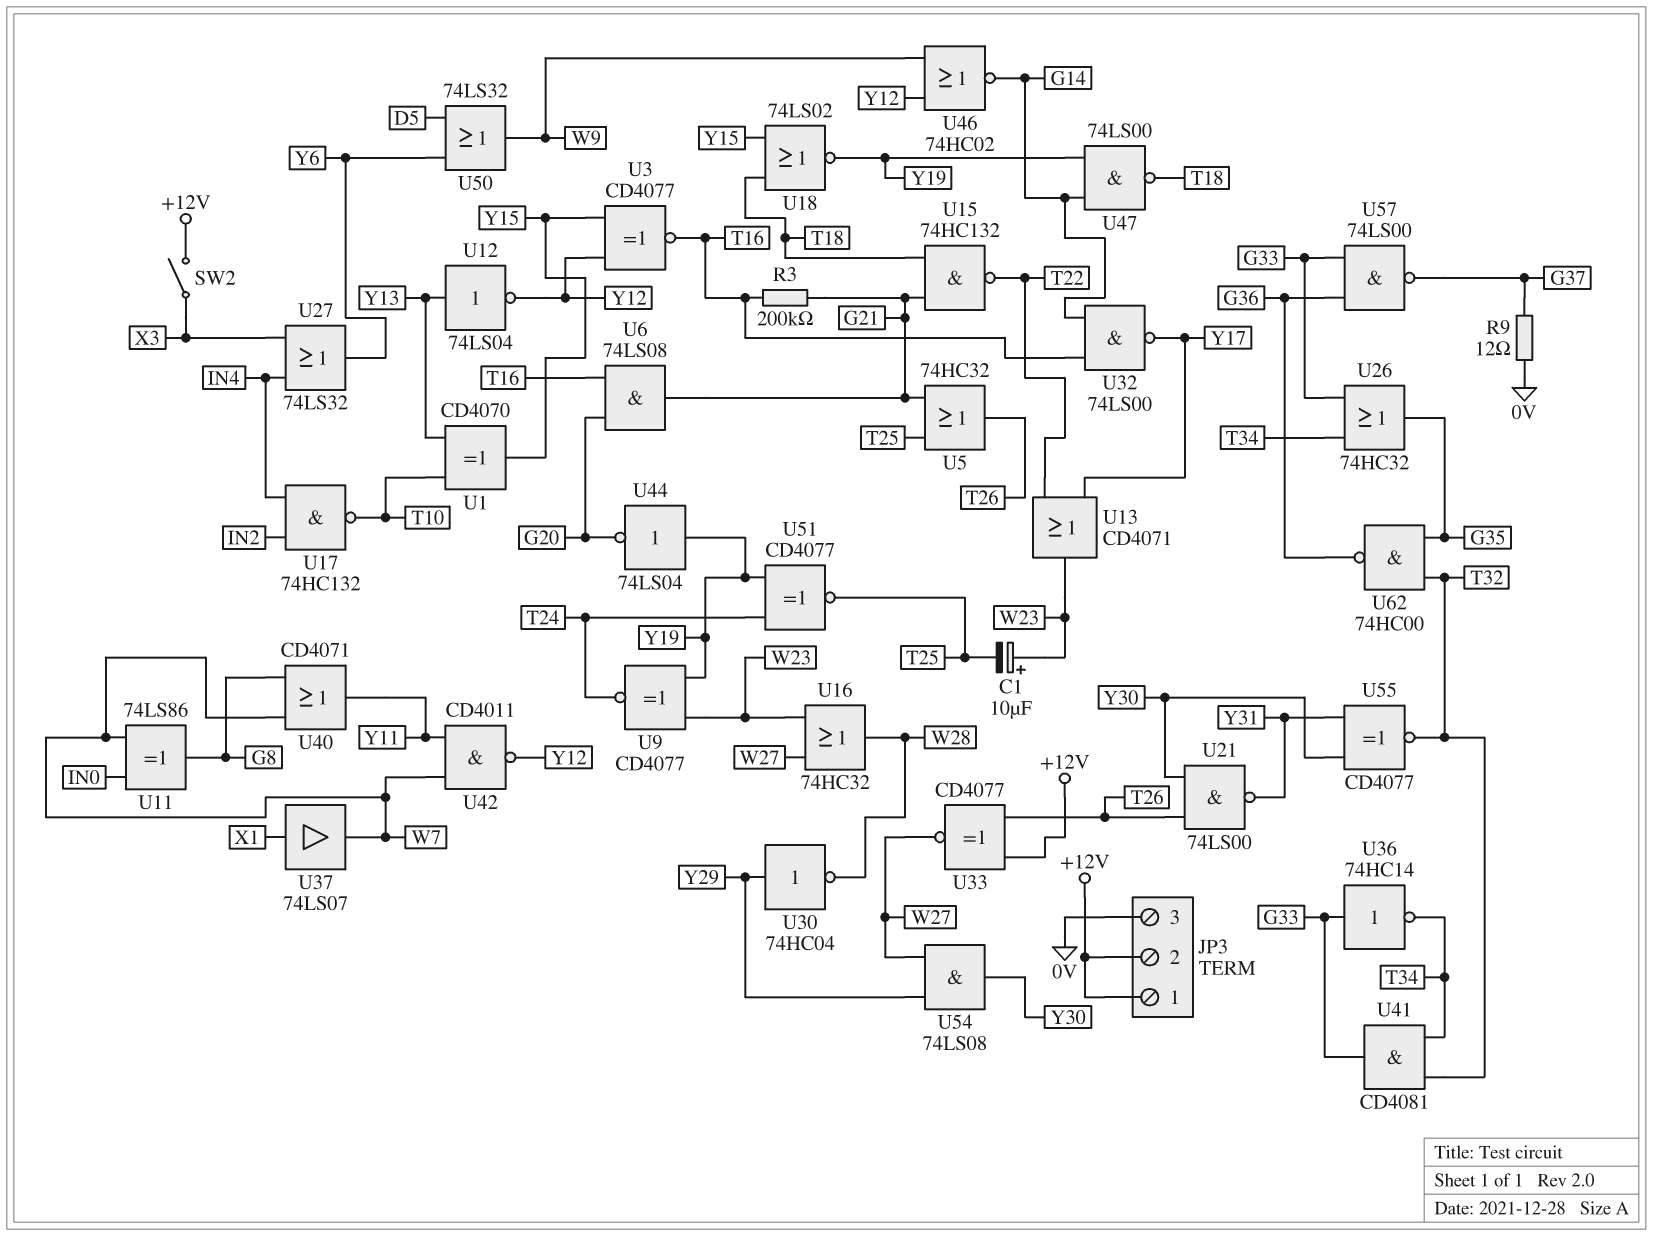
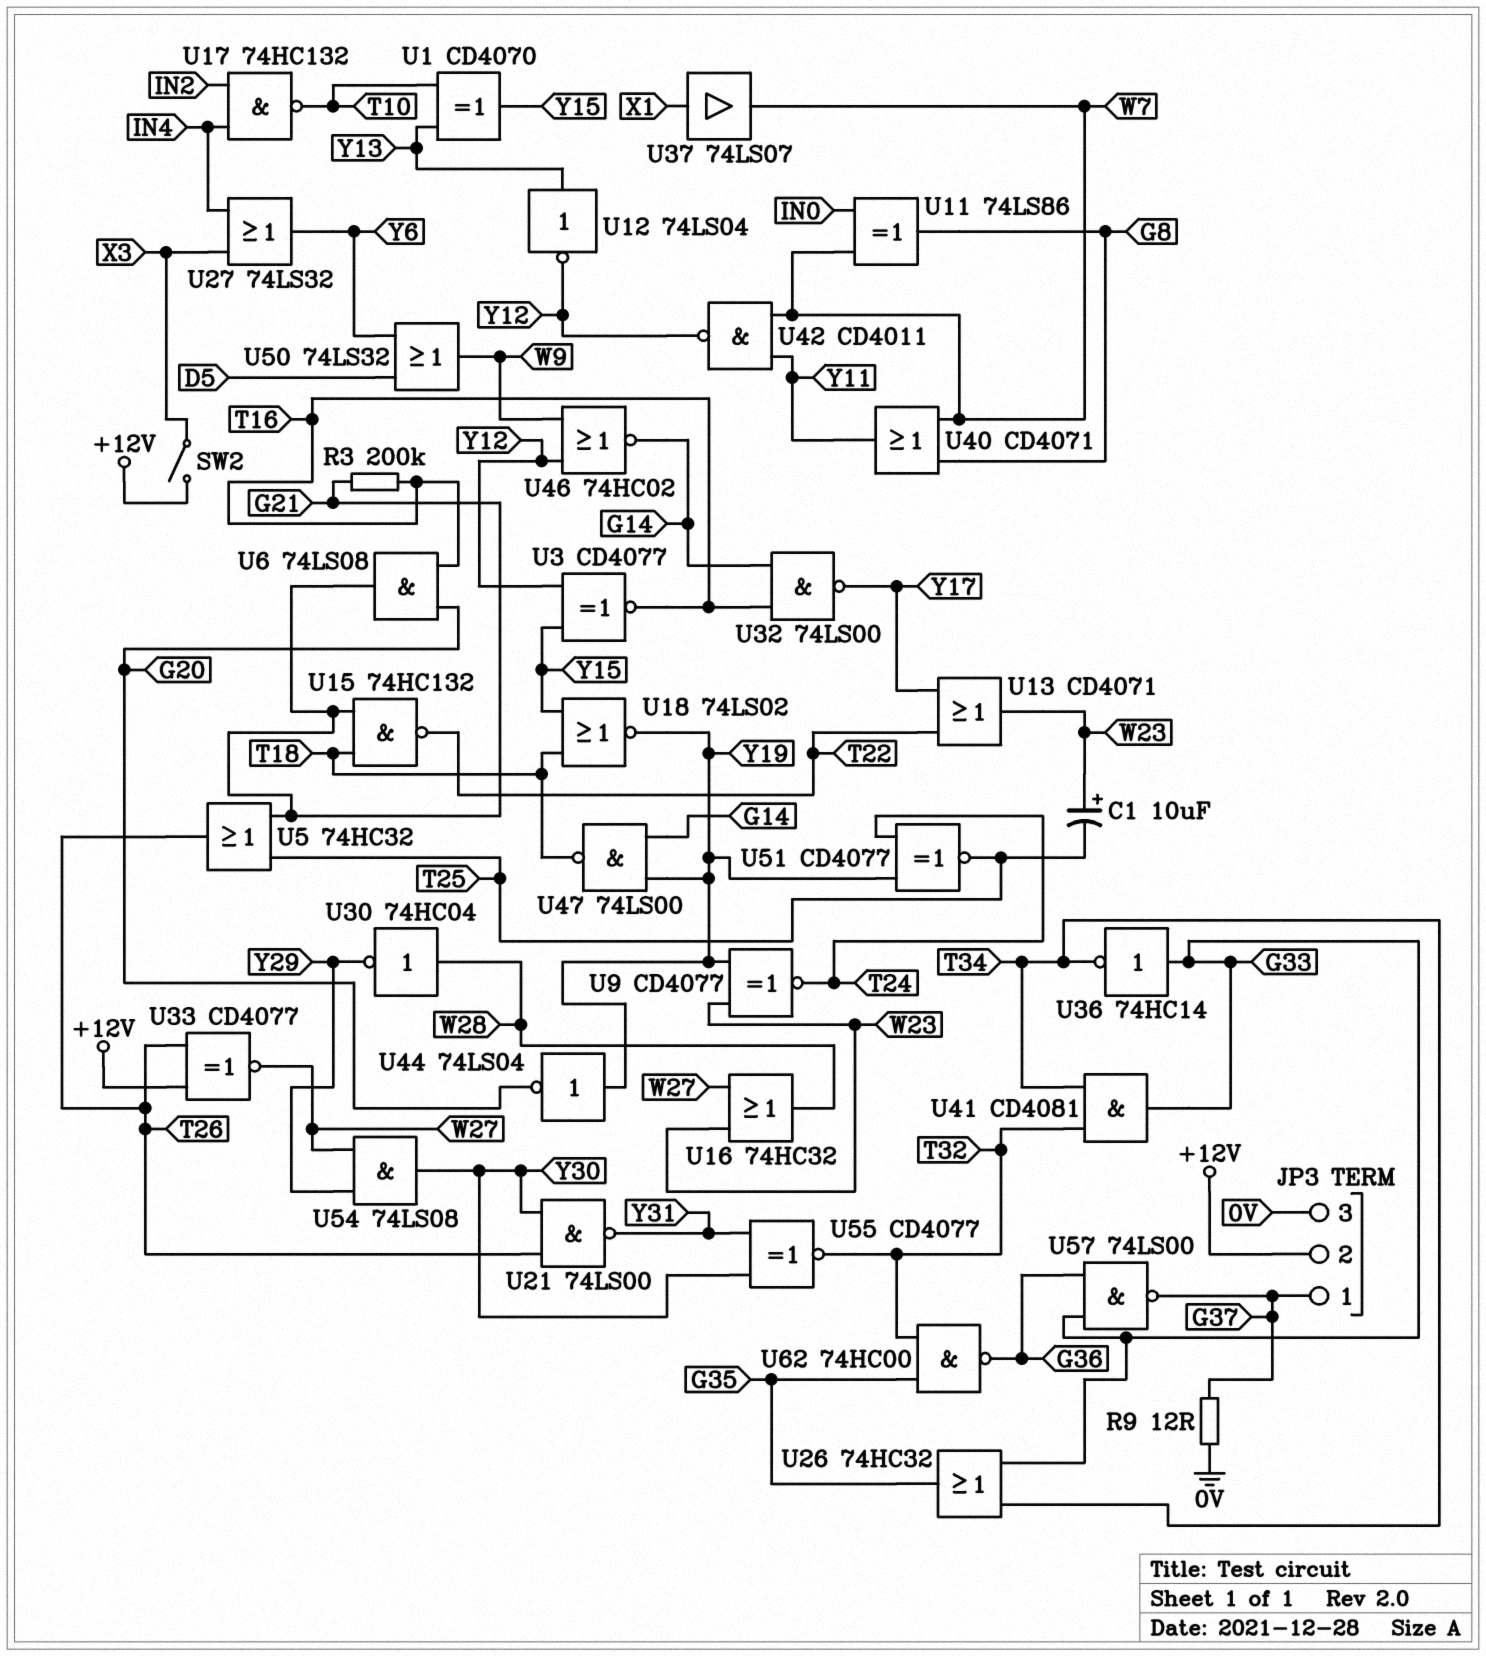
JP3 pin 1: +12V -> G37
U30: NOT 74HC04 (in Y29, out W28) -> NOT 74HC04 (in W28, out Y29)

